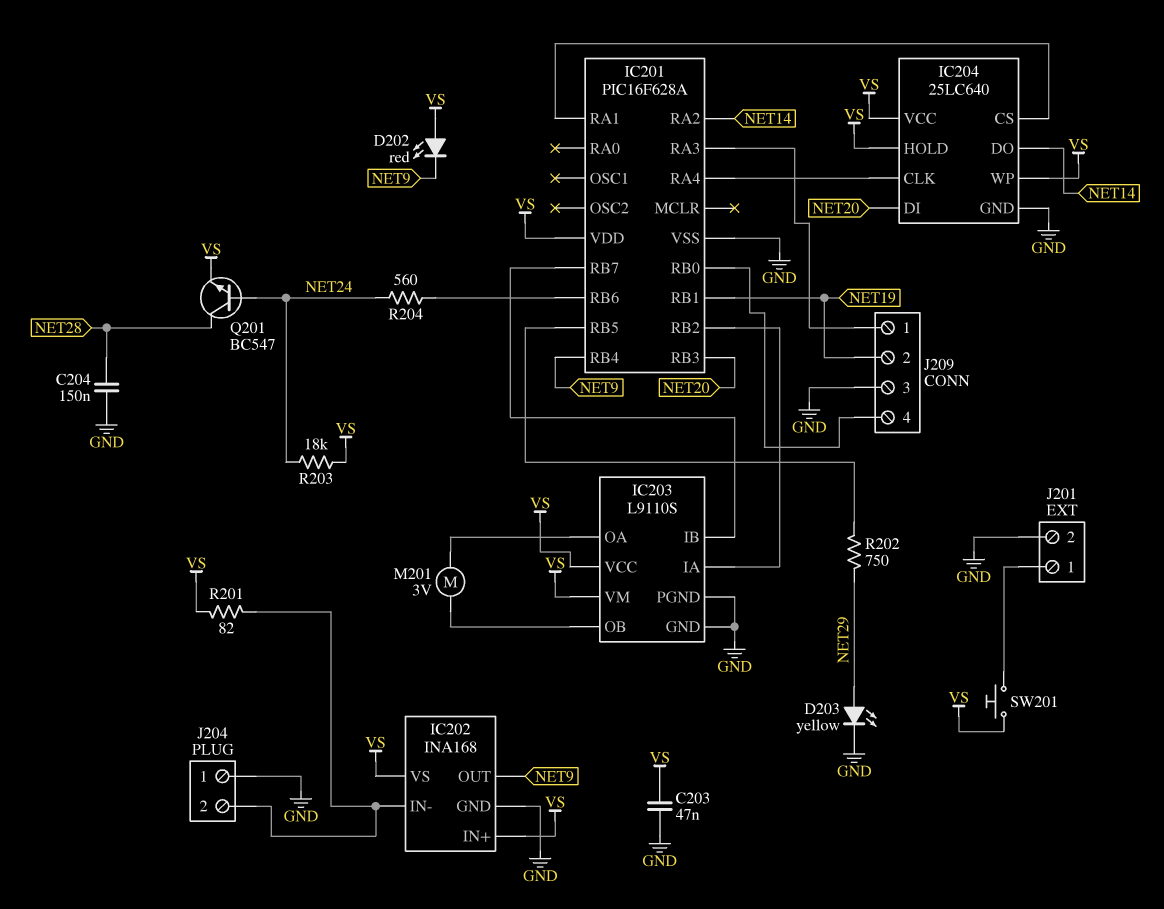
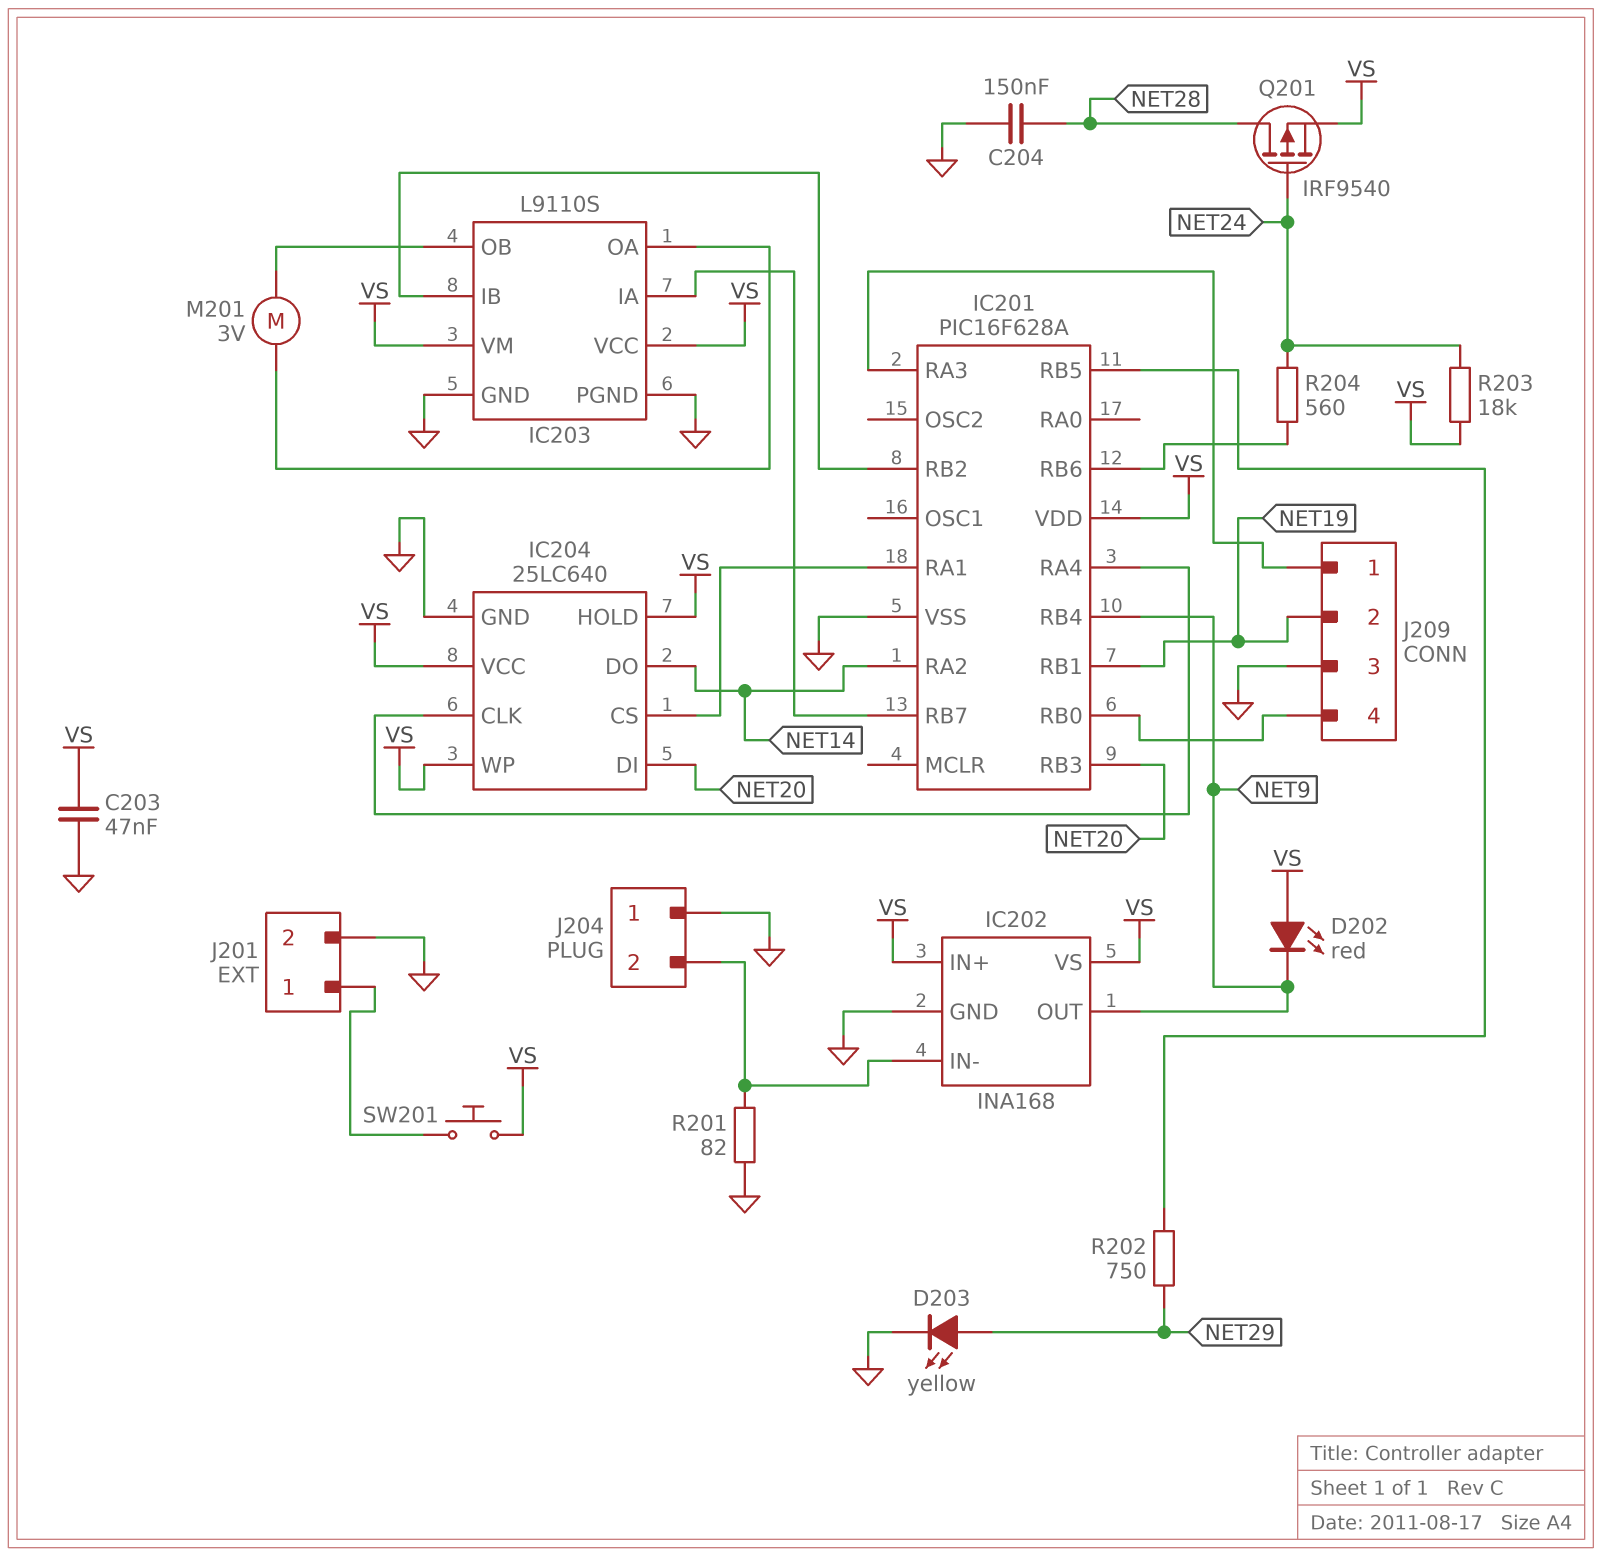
IC203 pin IA: IC201/RB2 -> IC201/RB7
IC203 pin IB: IC201/RB7 -> IC201/RB2
Q201: NPN BC547 (B NET24, C NET28, E VS) -> PMOS IRF9540 (G NET24, D NET28, S VS)
R201: 82 (IC202/IN-, VS) -> 82 (GND, IC202/IN-)

